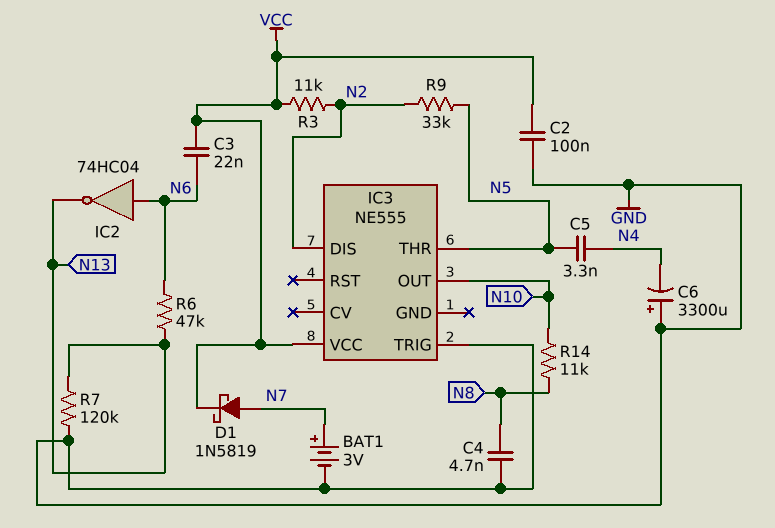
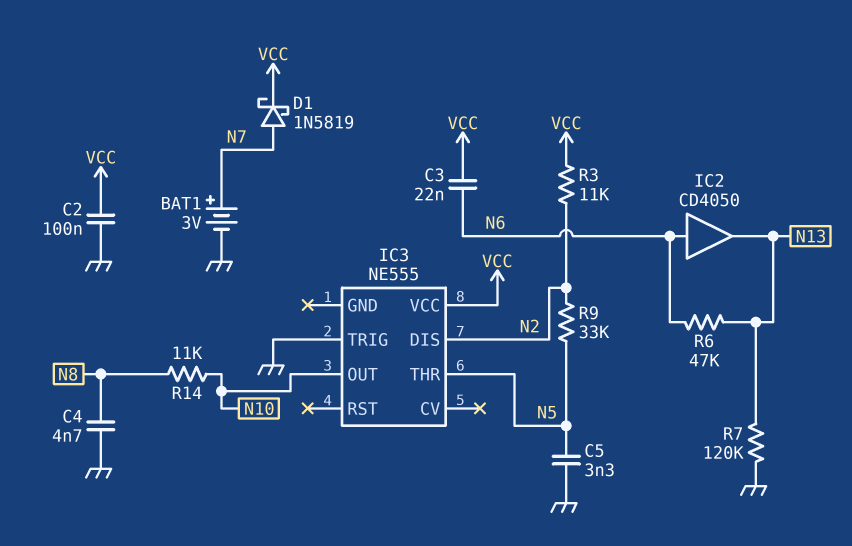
C5: 3.3nF (N4, N5) -> 3.3nF (GND, N5)
C6: 3300uF (plus GND, minus N4) -> none
IC2: NOT 74HC04 (in N6, out N13) -> buffer CD4050 (in N6, out N13)

